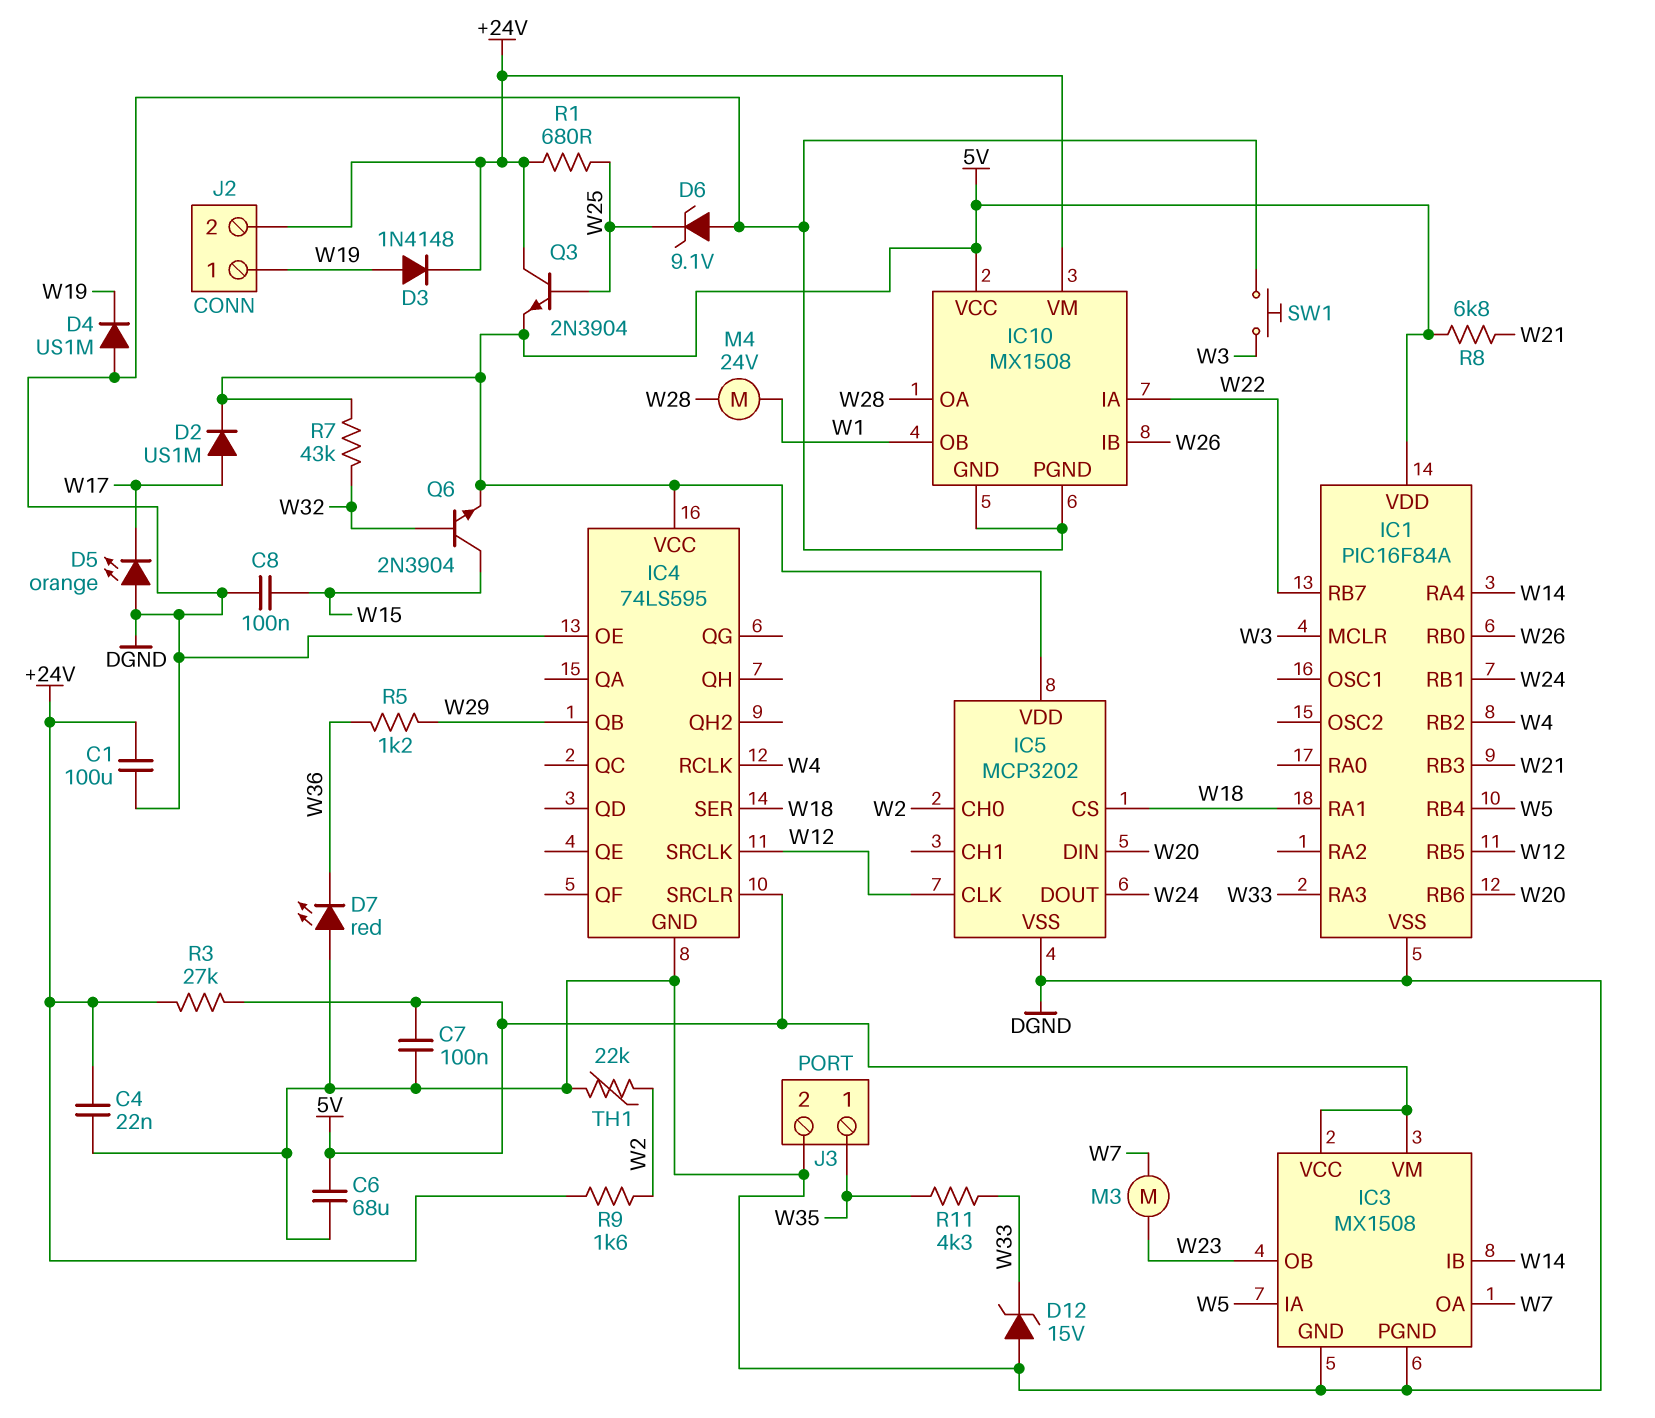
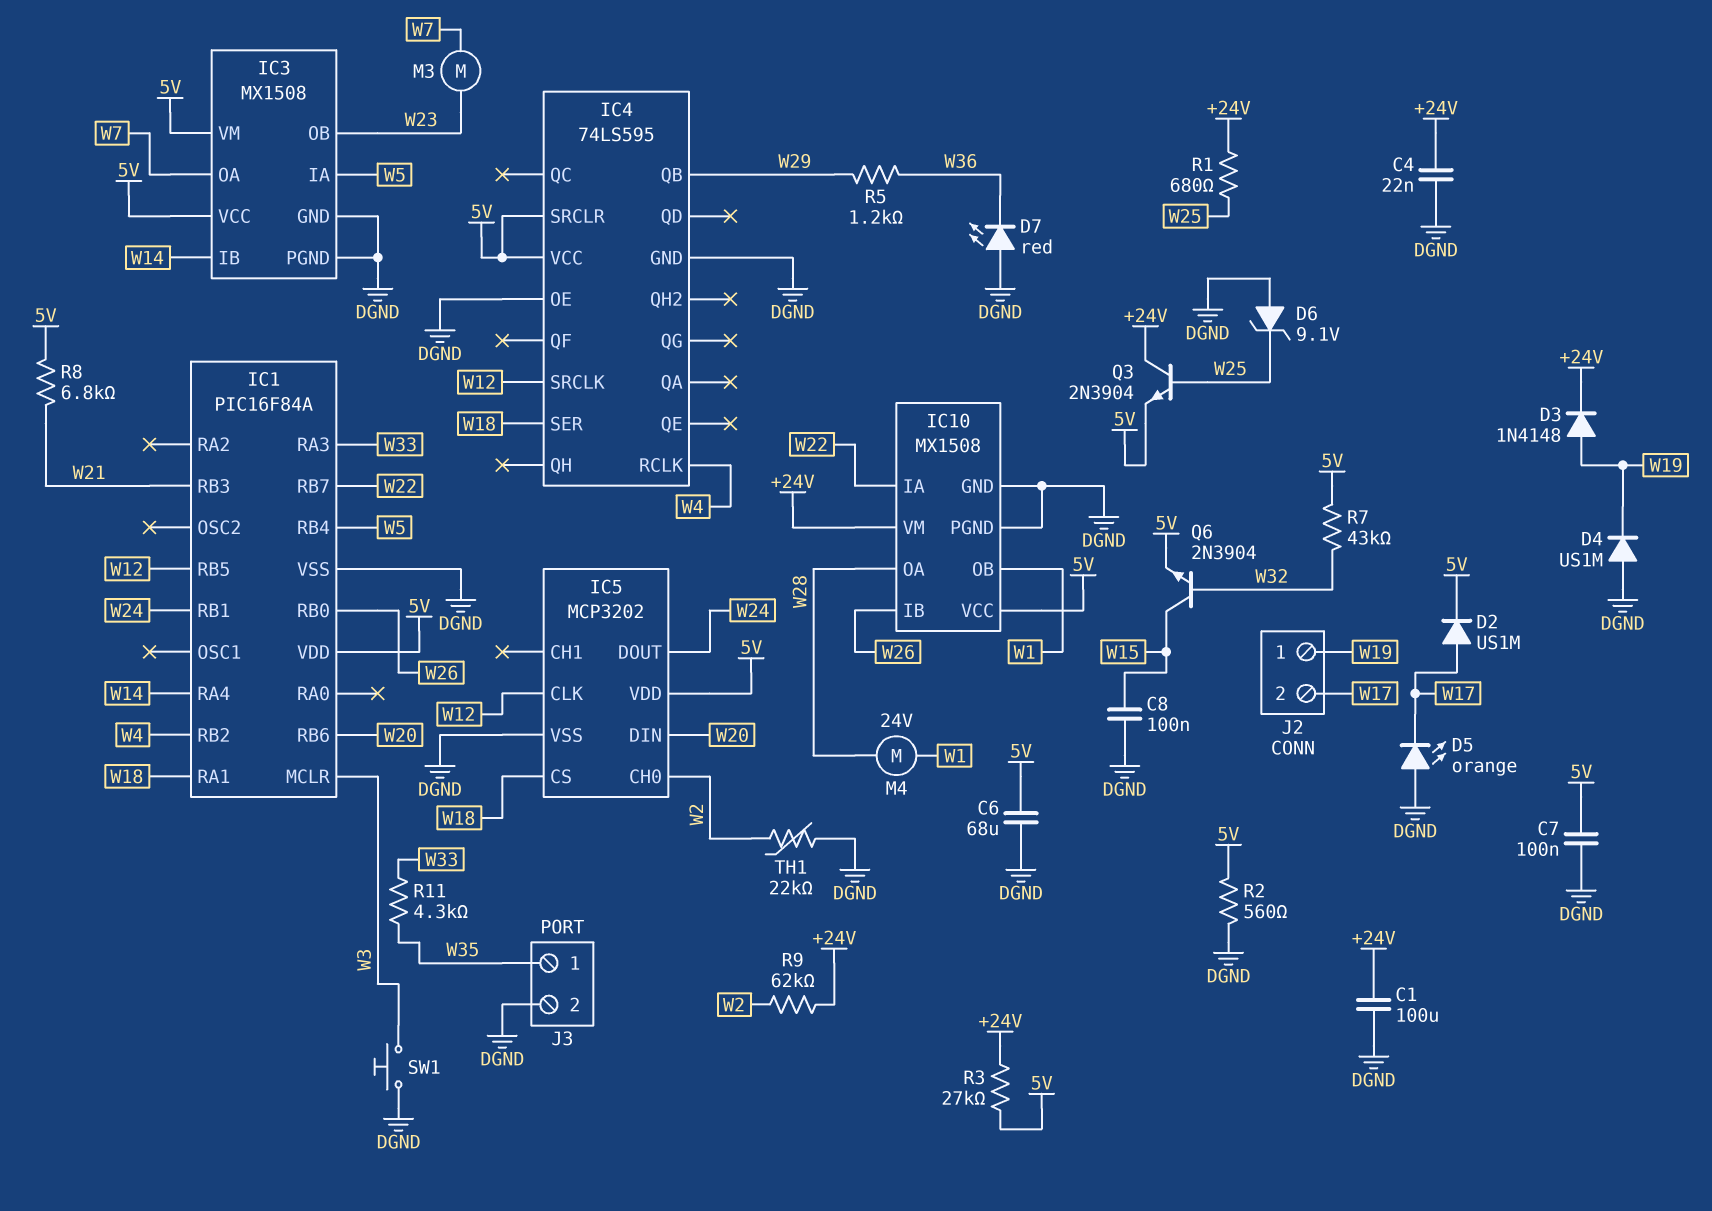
D12: zener 15V (A DGND, K W33) -> none
J2 pin 2: +24V -> W17
R2: none -> 560 (5V, DGND)
R9: 1.6k (+24V, W2) -> 62k (+24V, W2)

